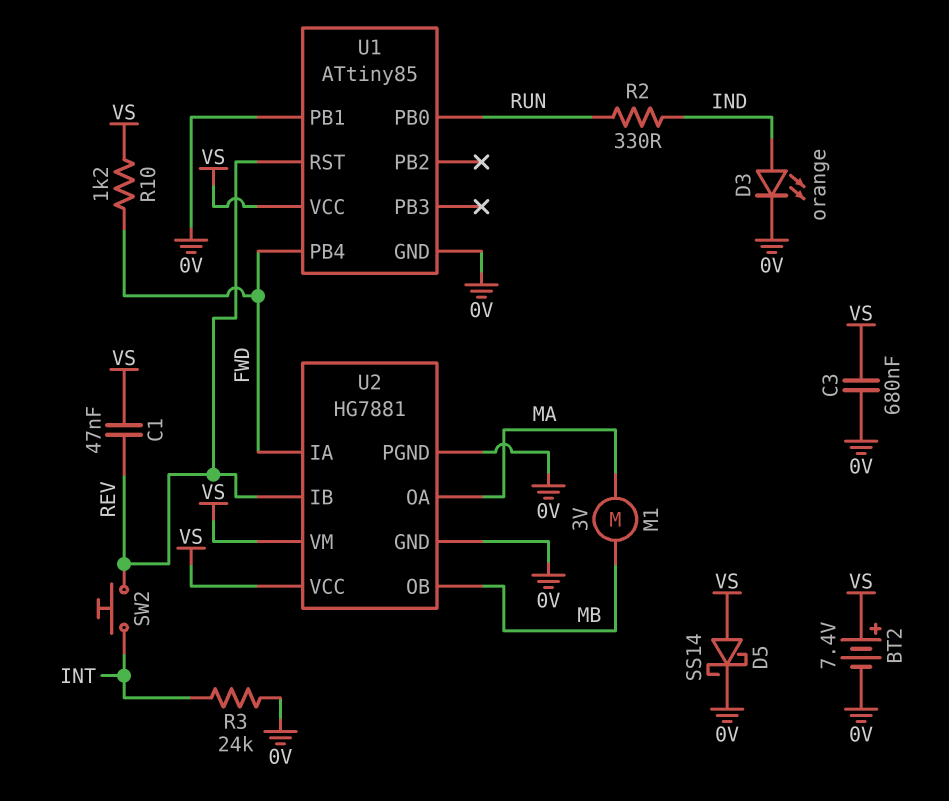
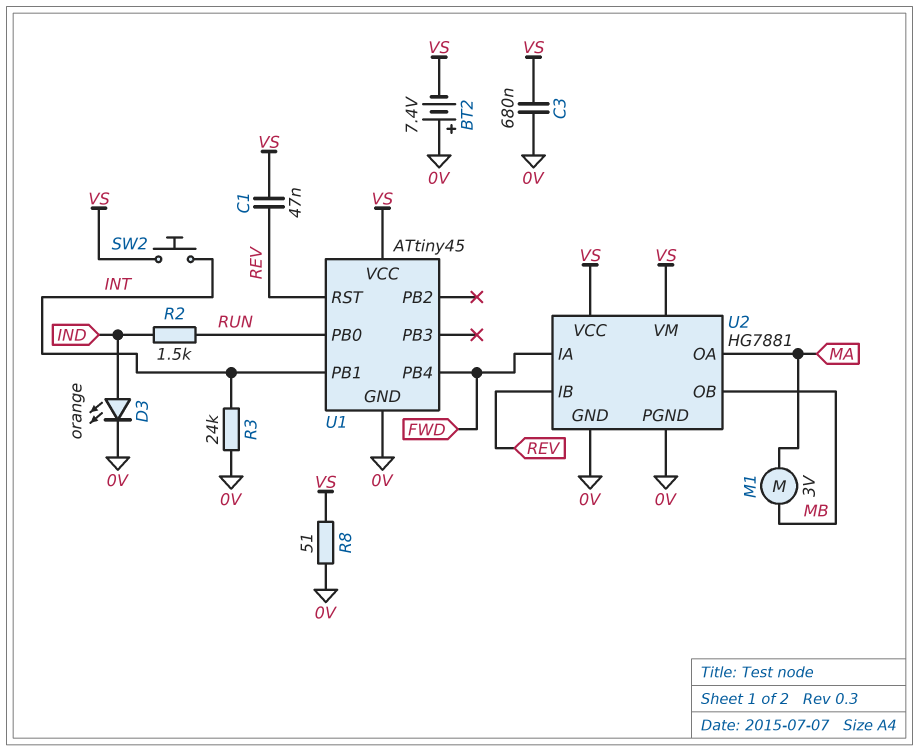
BT2: 7.4V (plus VS, minus 0V) -> 7.4V (plus 0V, minus VS)
D5: schottky SS14 (A VS, K 0V) -> none
R2: 330 (IND, RUN) -> 1.5k (IND, RUN)
R8: none -> 51 (0V, VS)
R10: 1.2k (FWD, VS) -> none
SW2: button (INT, REV) -> button (INT, VS)
U1: ATtiny85 -> ATtiny45
U1 pin PB1: 0V -> INT

